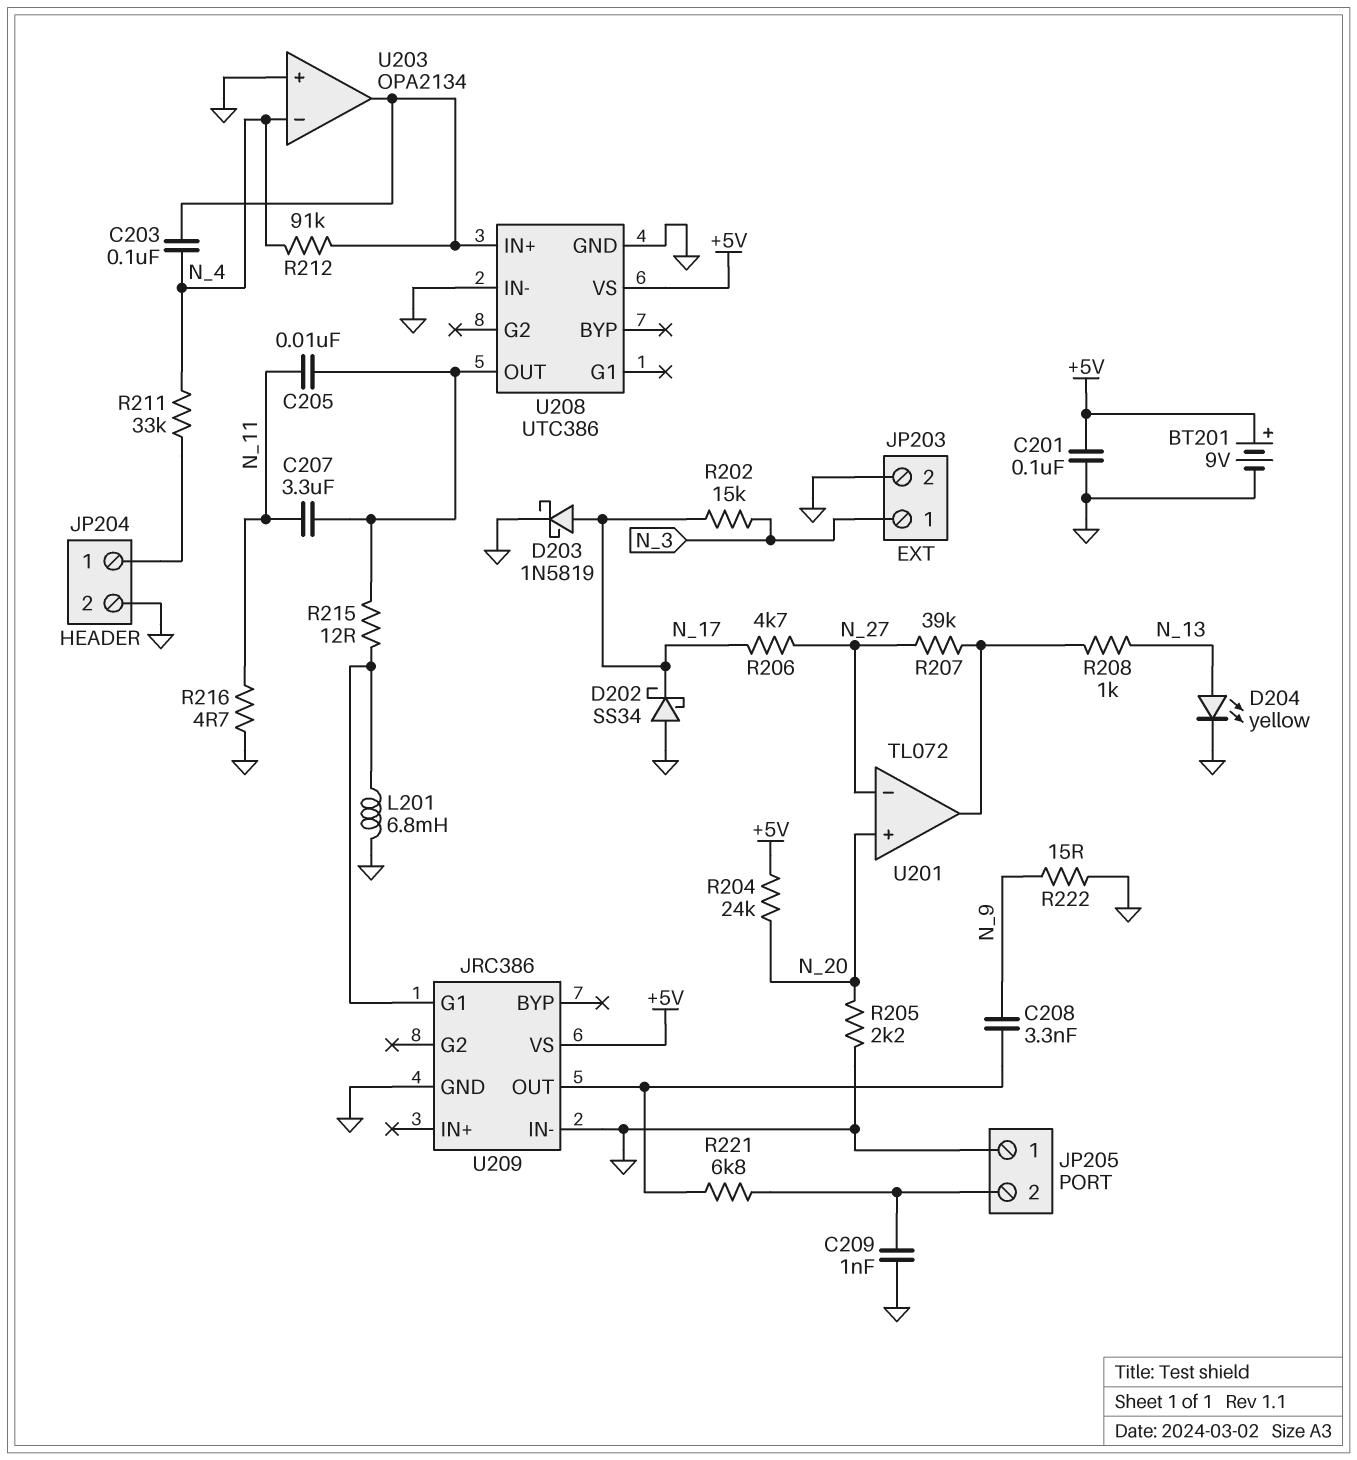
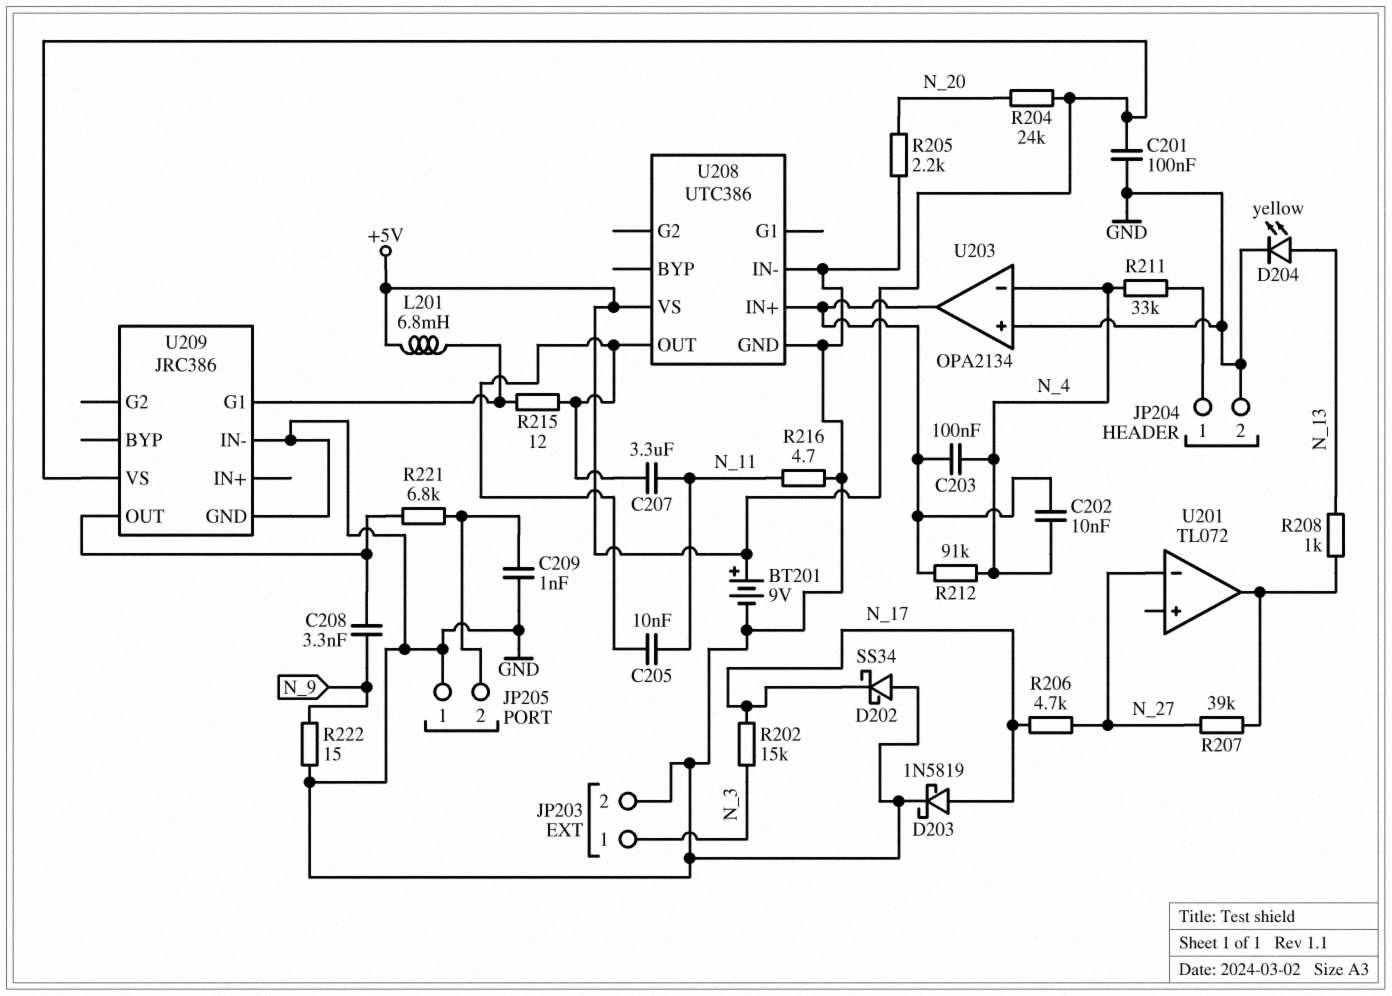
C202: none -> 10nF (N_4, U203/out)
L201: 6.8mH (GND, U209/G1) -> 6.8mH (+5V, U209/G1)
U201 pin in+: N_20 -> none

